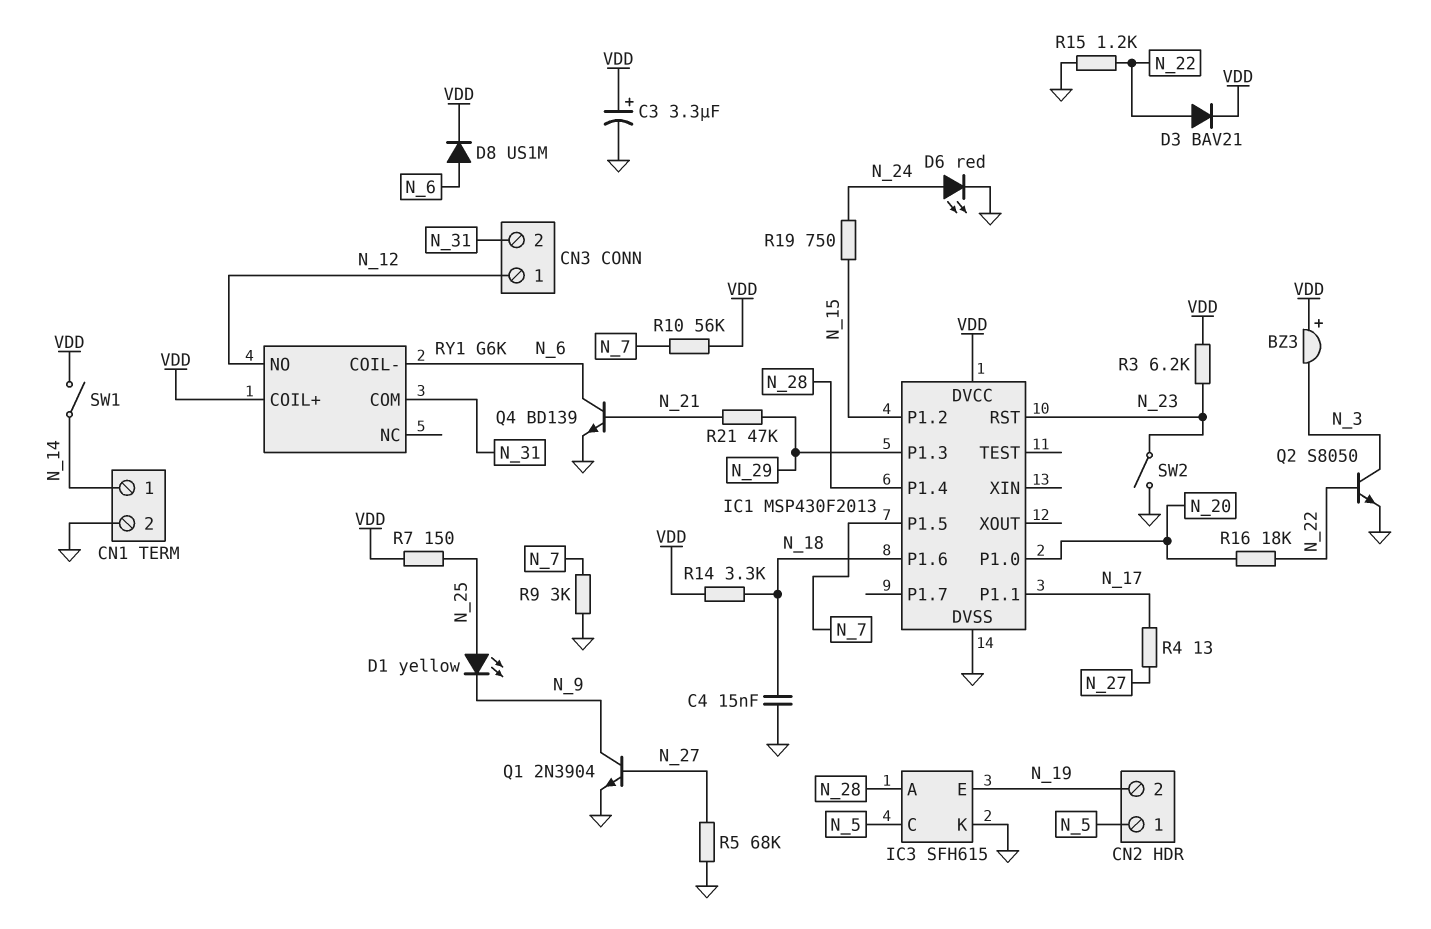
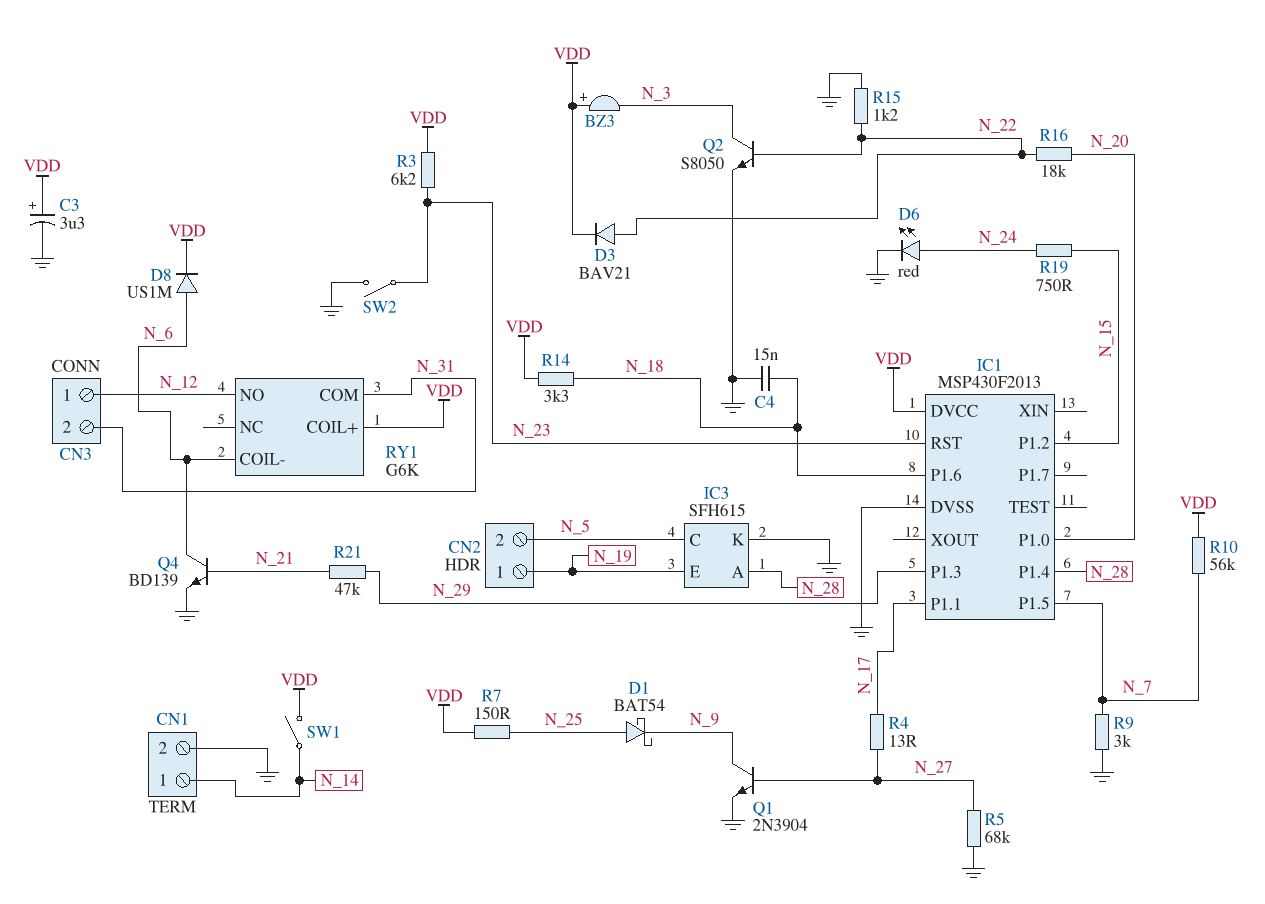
CN2 pin 1: N_5 -> N_19
CN2 pin 2: N_19 -> N_5
D1: LED yellow (A N_25, K N_9) -> schottky BAT54 (A N_25, K N_9)

